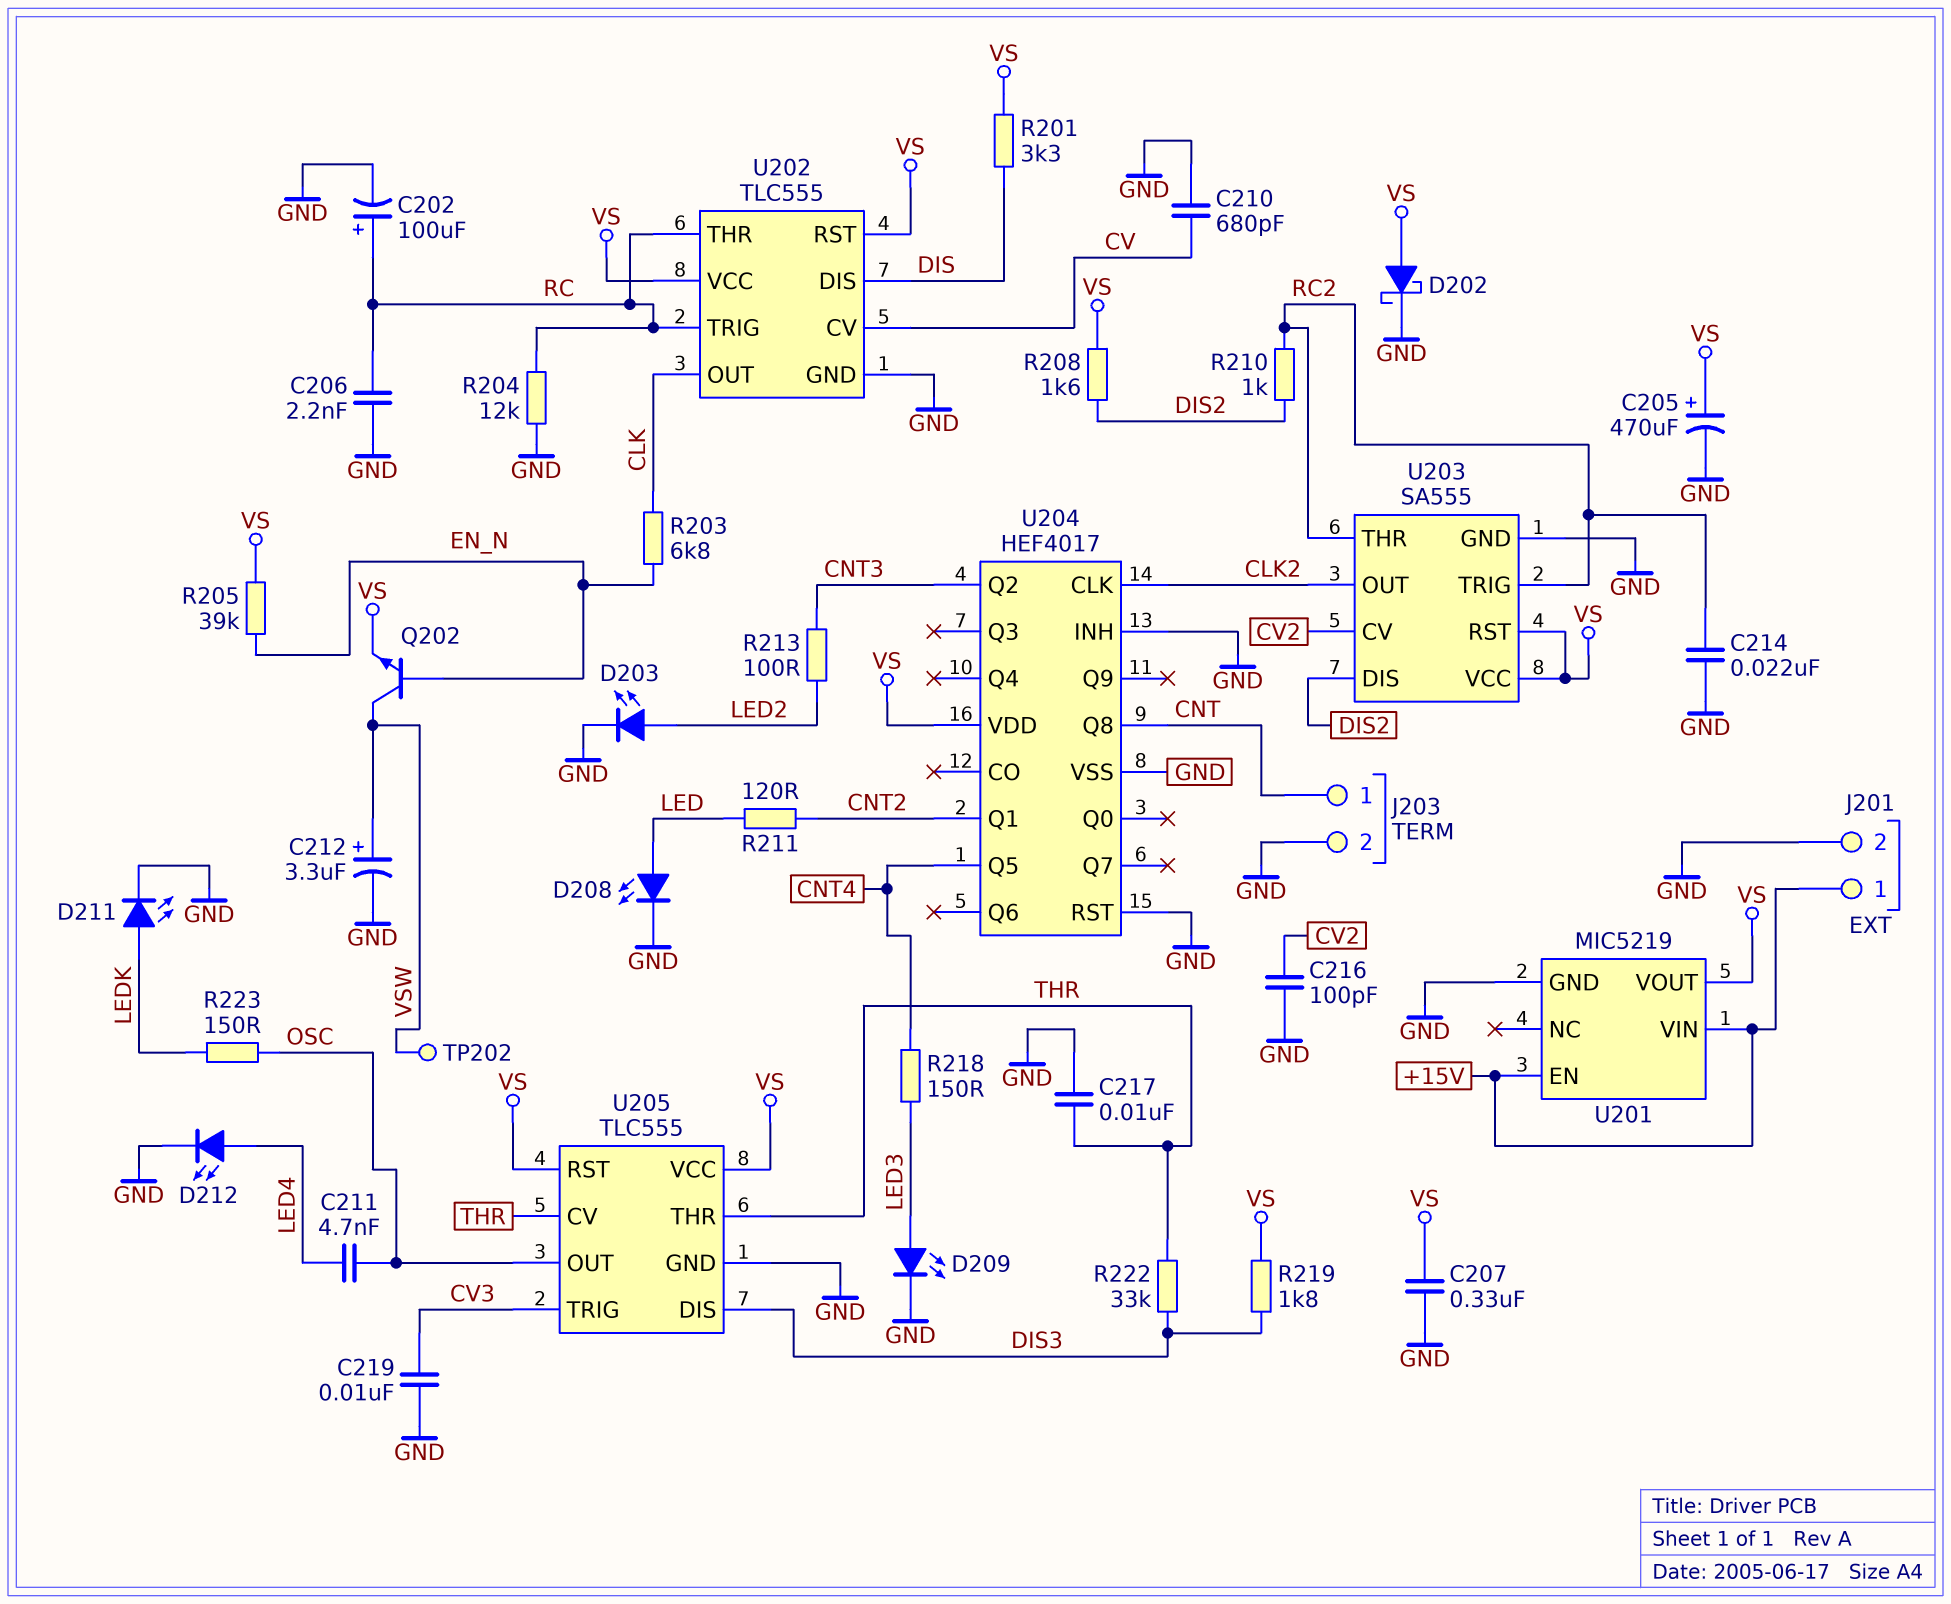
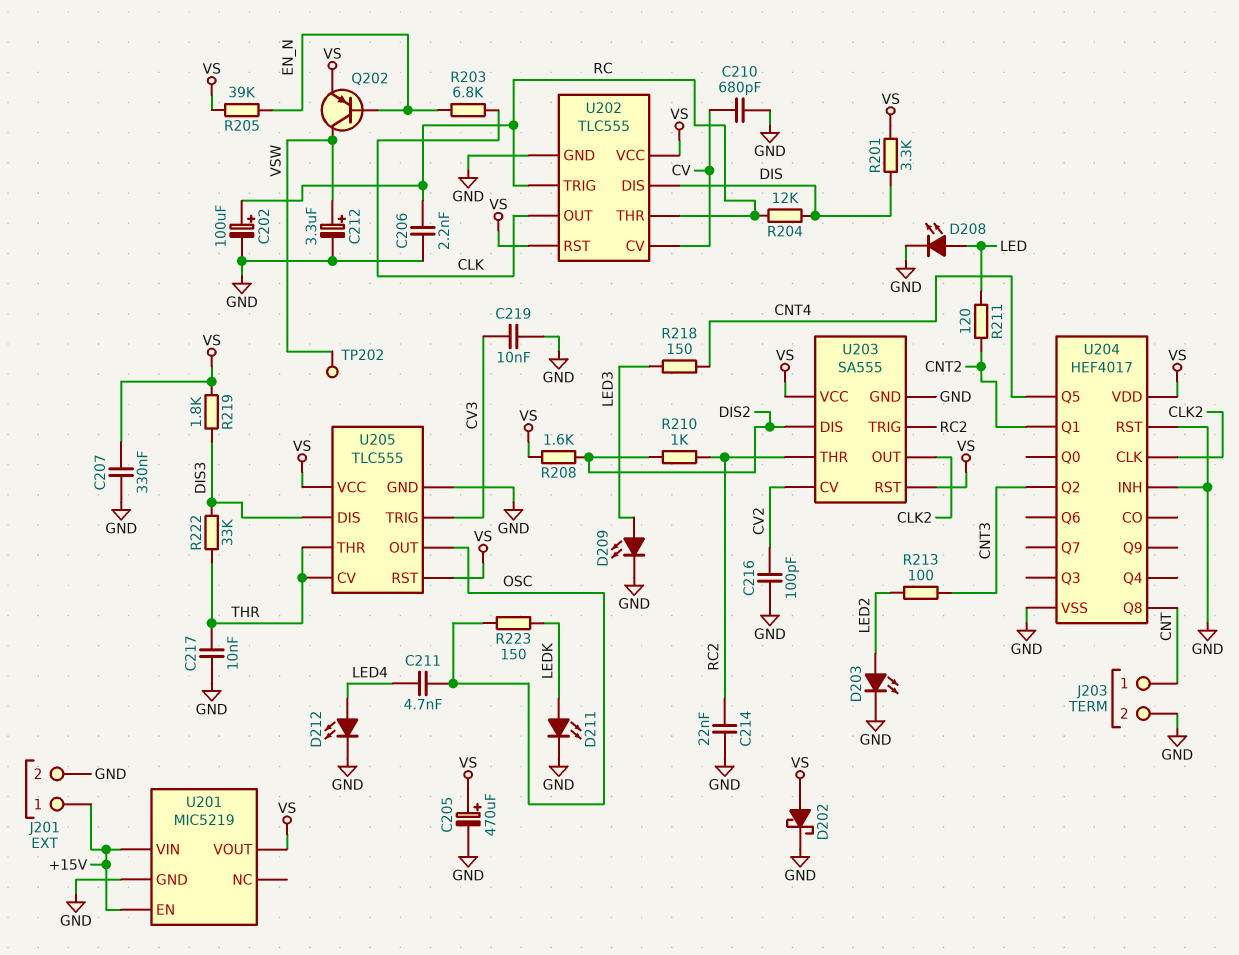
Q202: NPN (B EN_N, C VSW, E VS) -> PNP (B EN_N, C VSW, E VS)
R204: 12k (GND, RC) -> 12k (DIS, RC)

